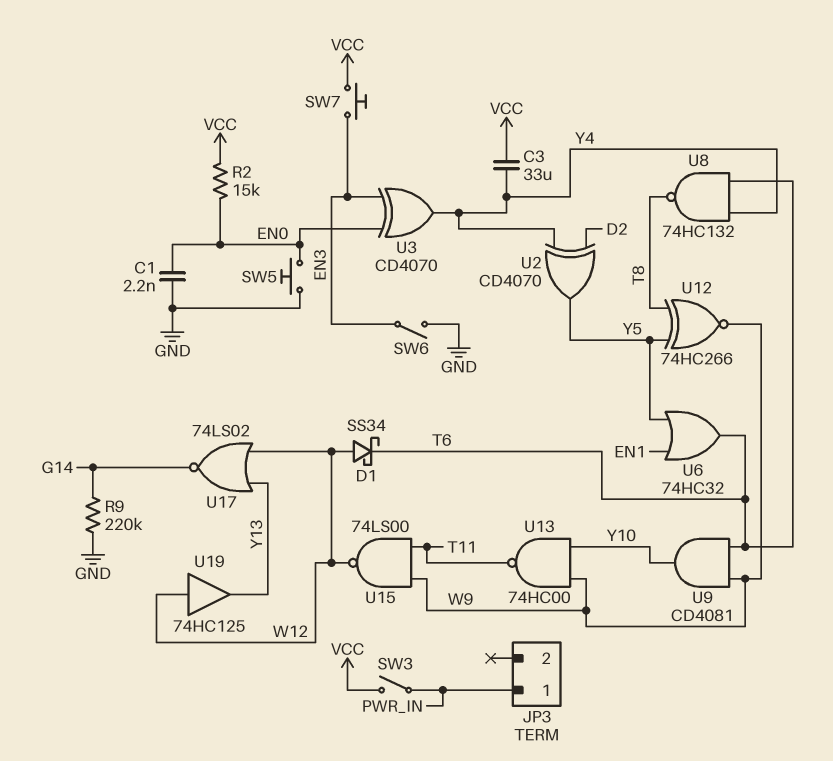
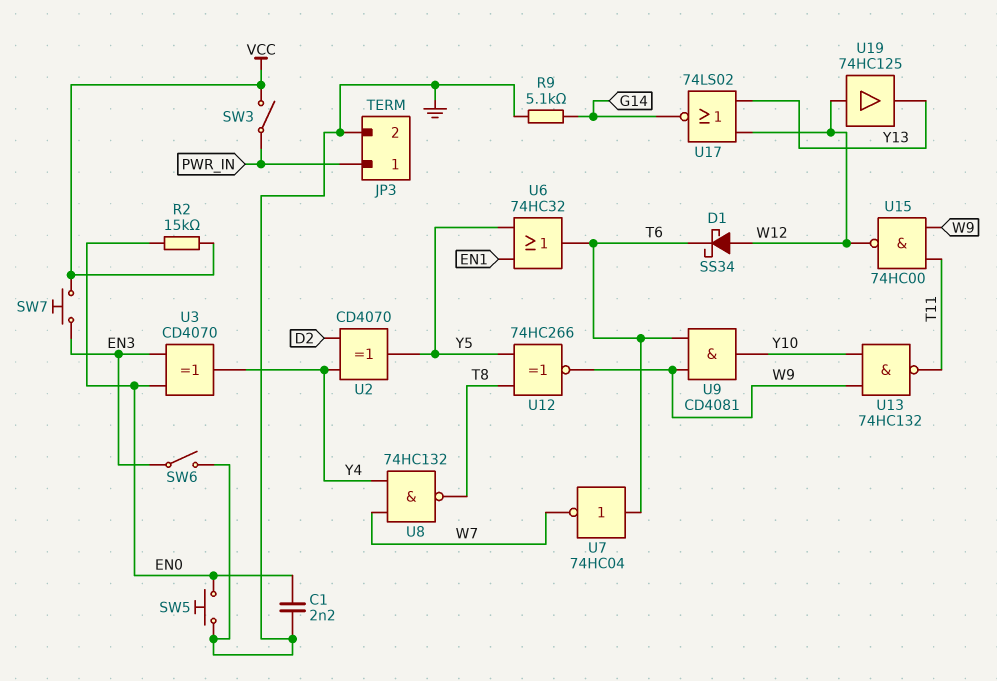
C3: 33uF (VCC, Y4) -> none
JP3 pin 2: none -> GND
R9: 220k (G14, GND) -> 5.1k (G14, GND)
U7: none -> NOT 74HC04 (in T6, out W7)
U8: NAND 74HC132 (in T6, in Y4, out T8) -> NAND 74HC132 (in W7, in Y4, out T8)
U13: NAND 74HC00 (in W9, in Y10, out T11) -> NAND 74HC132 (in W9, in Y10, out T11)
U15: NAND 74LS00 (in T11, in W9, out W12) -> NAND 74HC00 (in T11, in W9, out W12)

